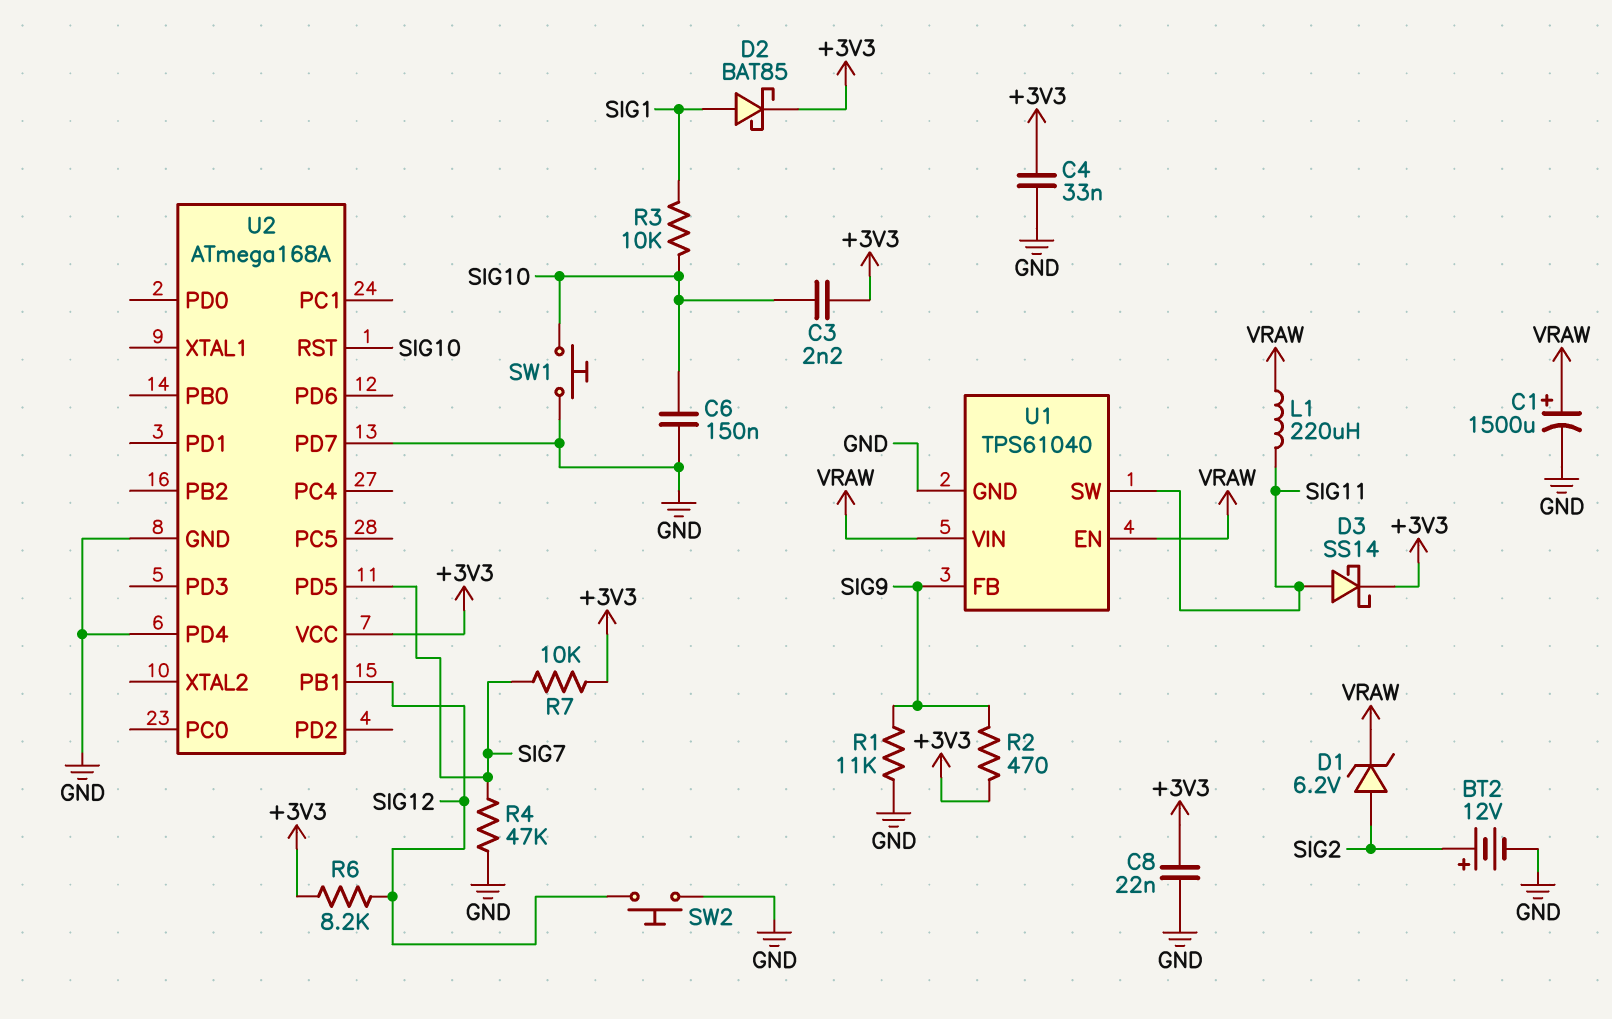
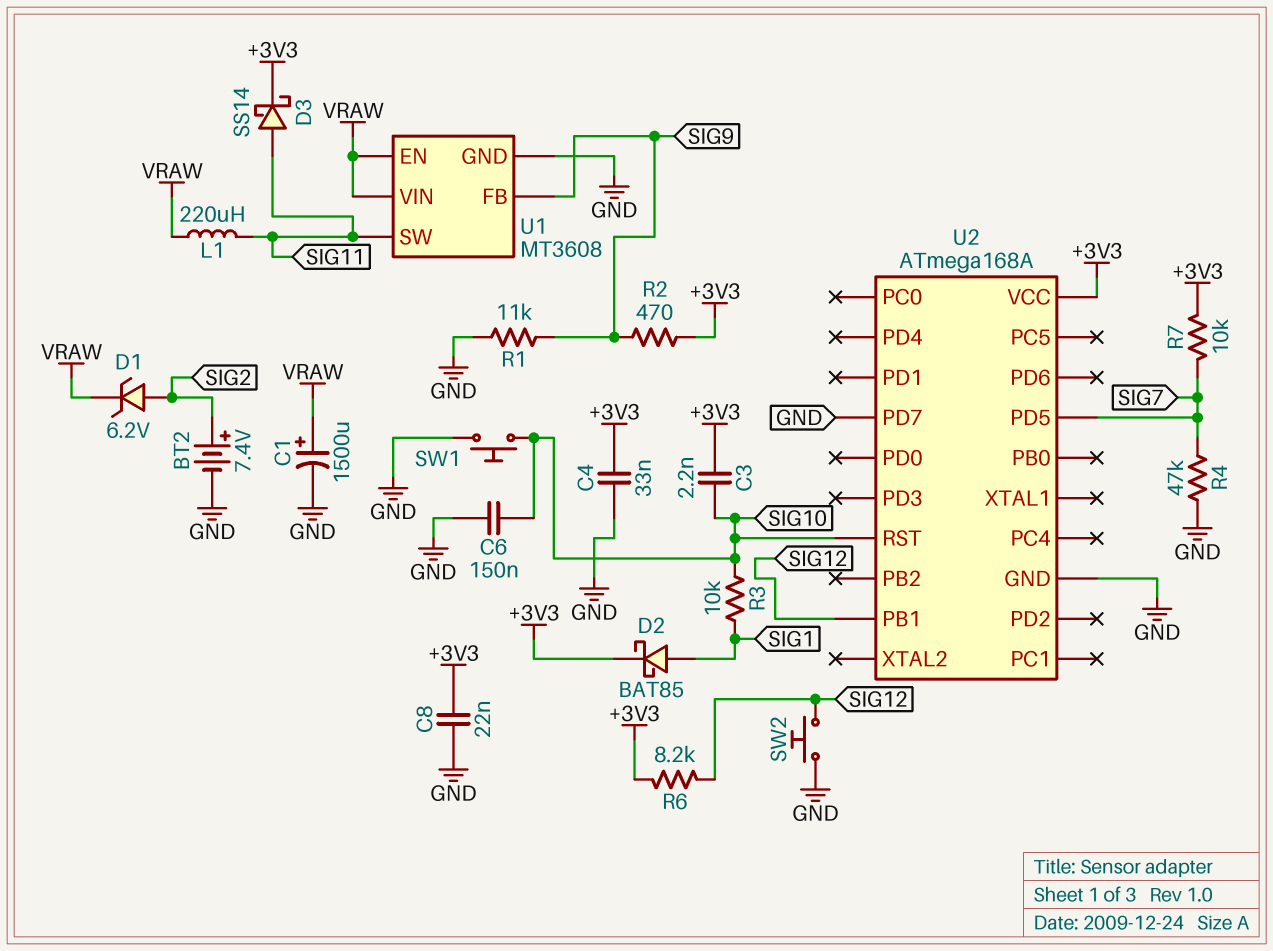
BT2: 12V (plus SIG2, minus GND) -> 7.4V (plus SIG2, minus GND)
U1: TPS61040 -> MT3608
U2 pin PD4: GND -> none

